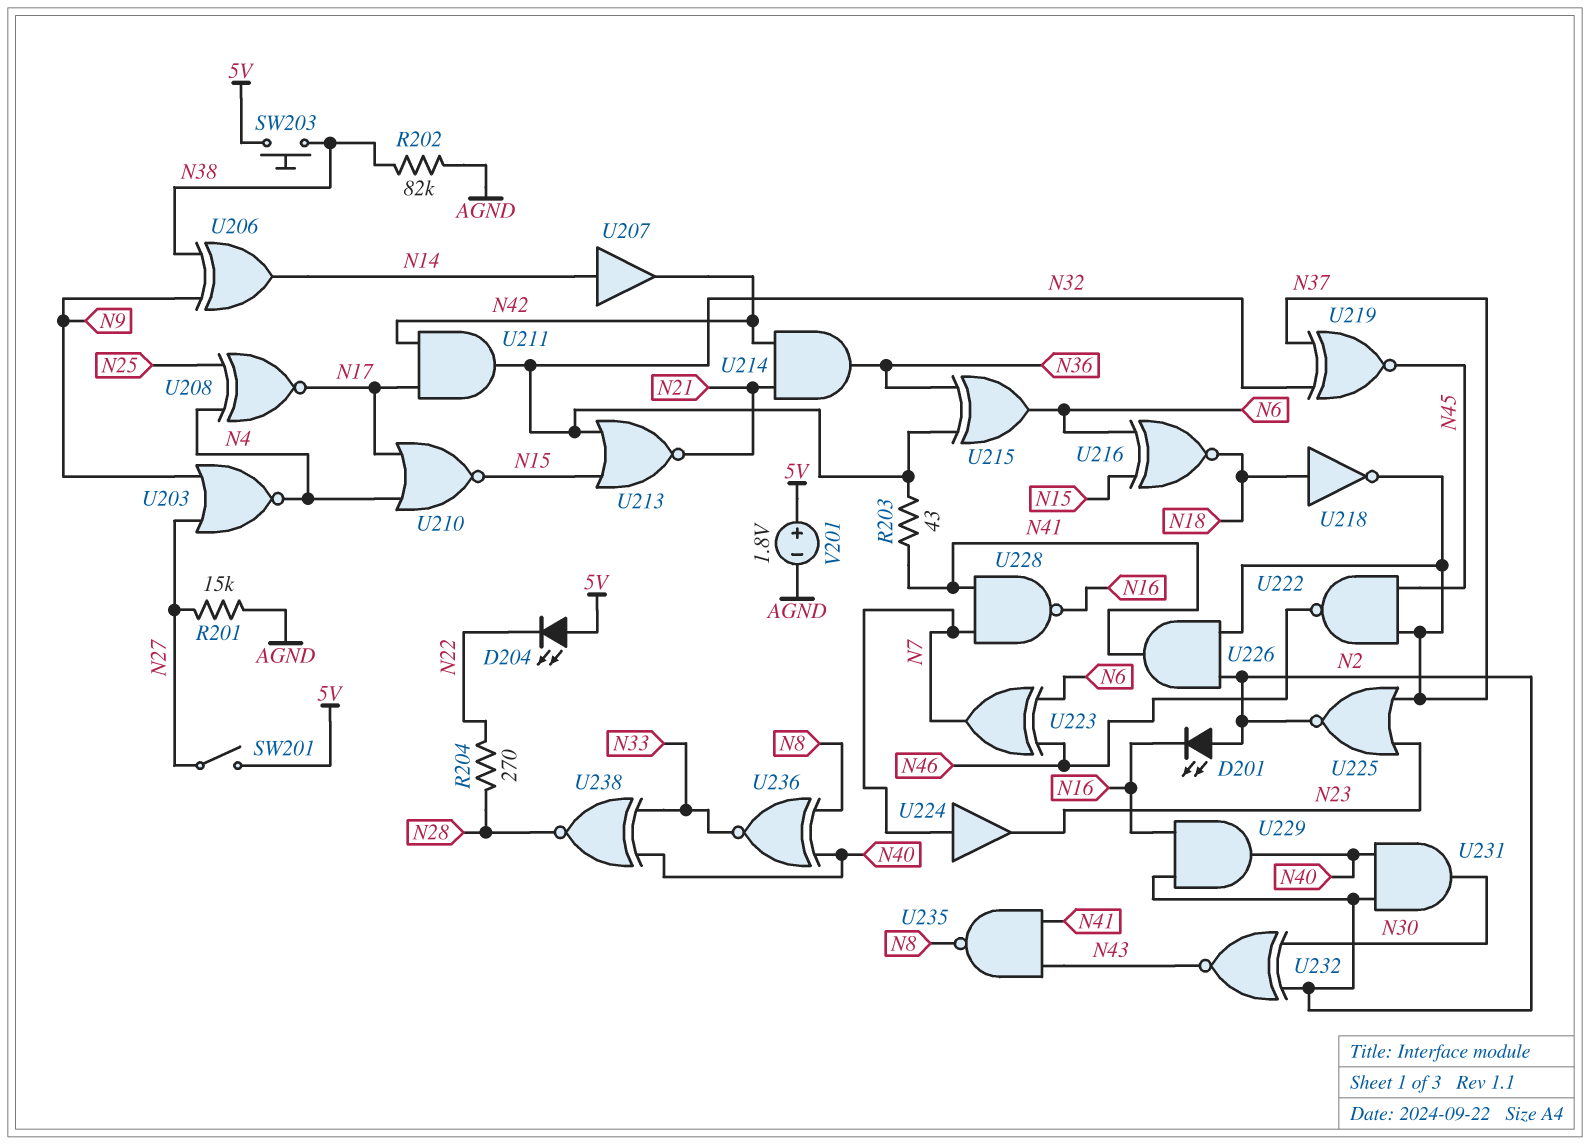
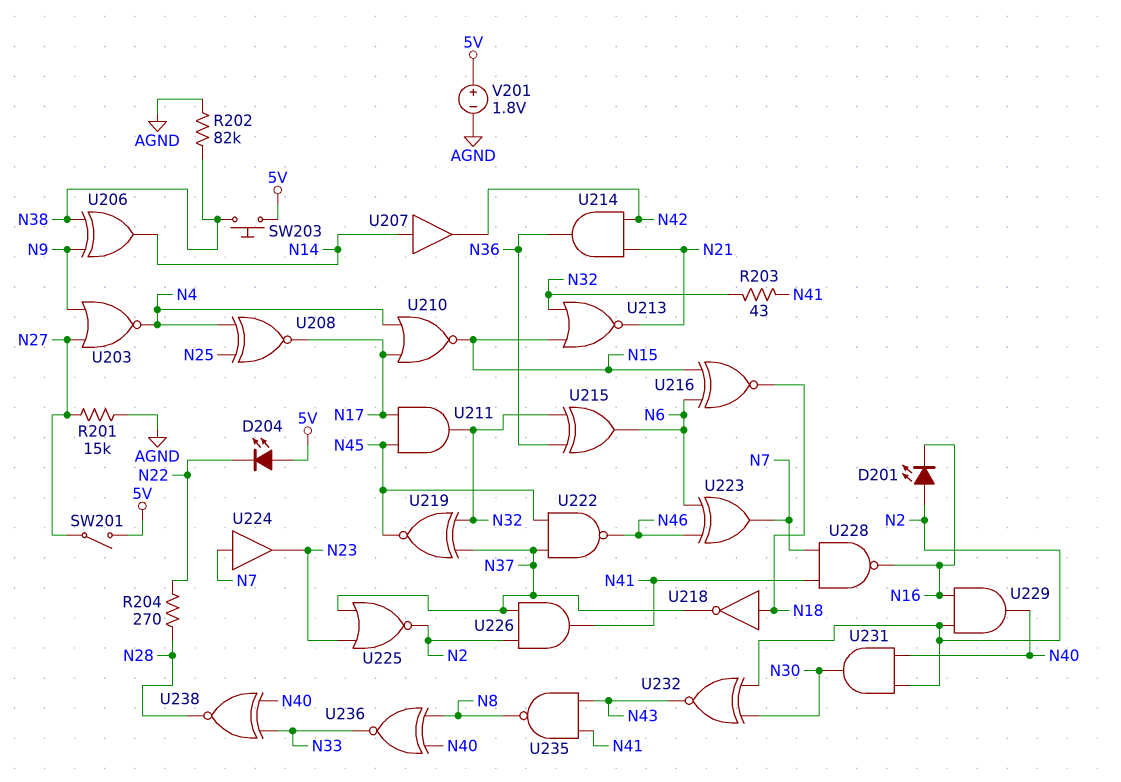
U211: AND (in N17, in N42, out N32) -> AND (in N17, in N45, out N32)

